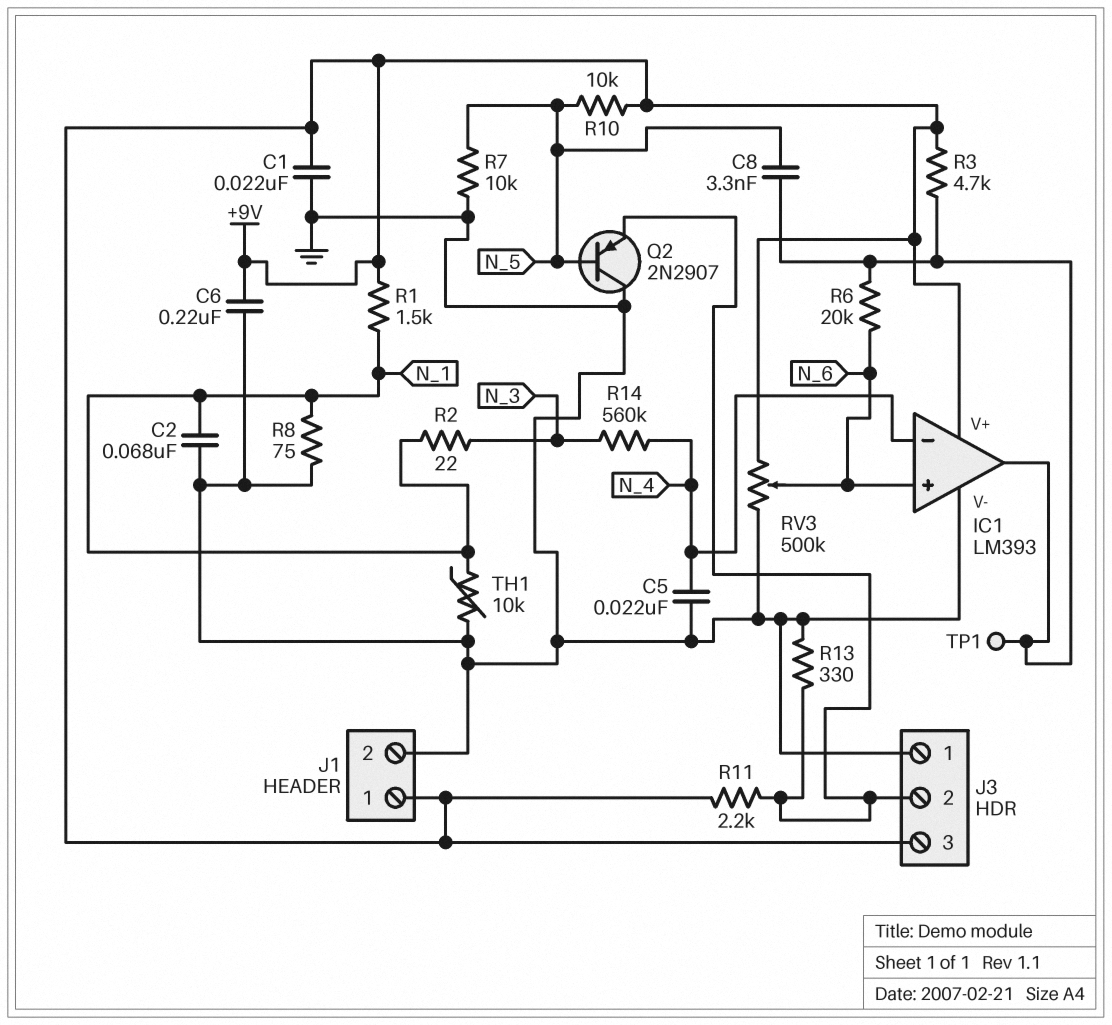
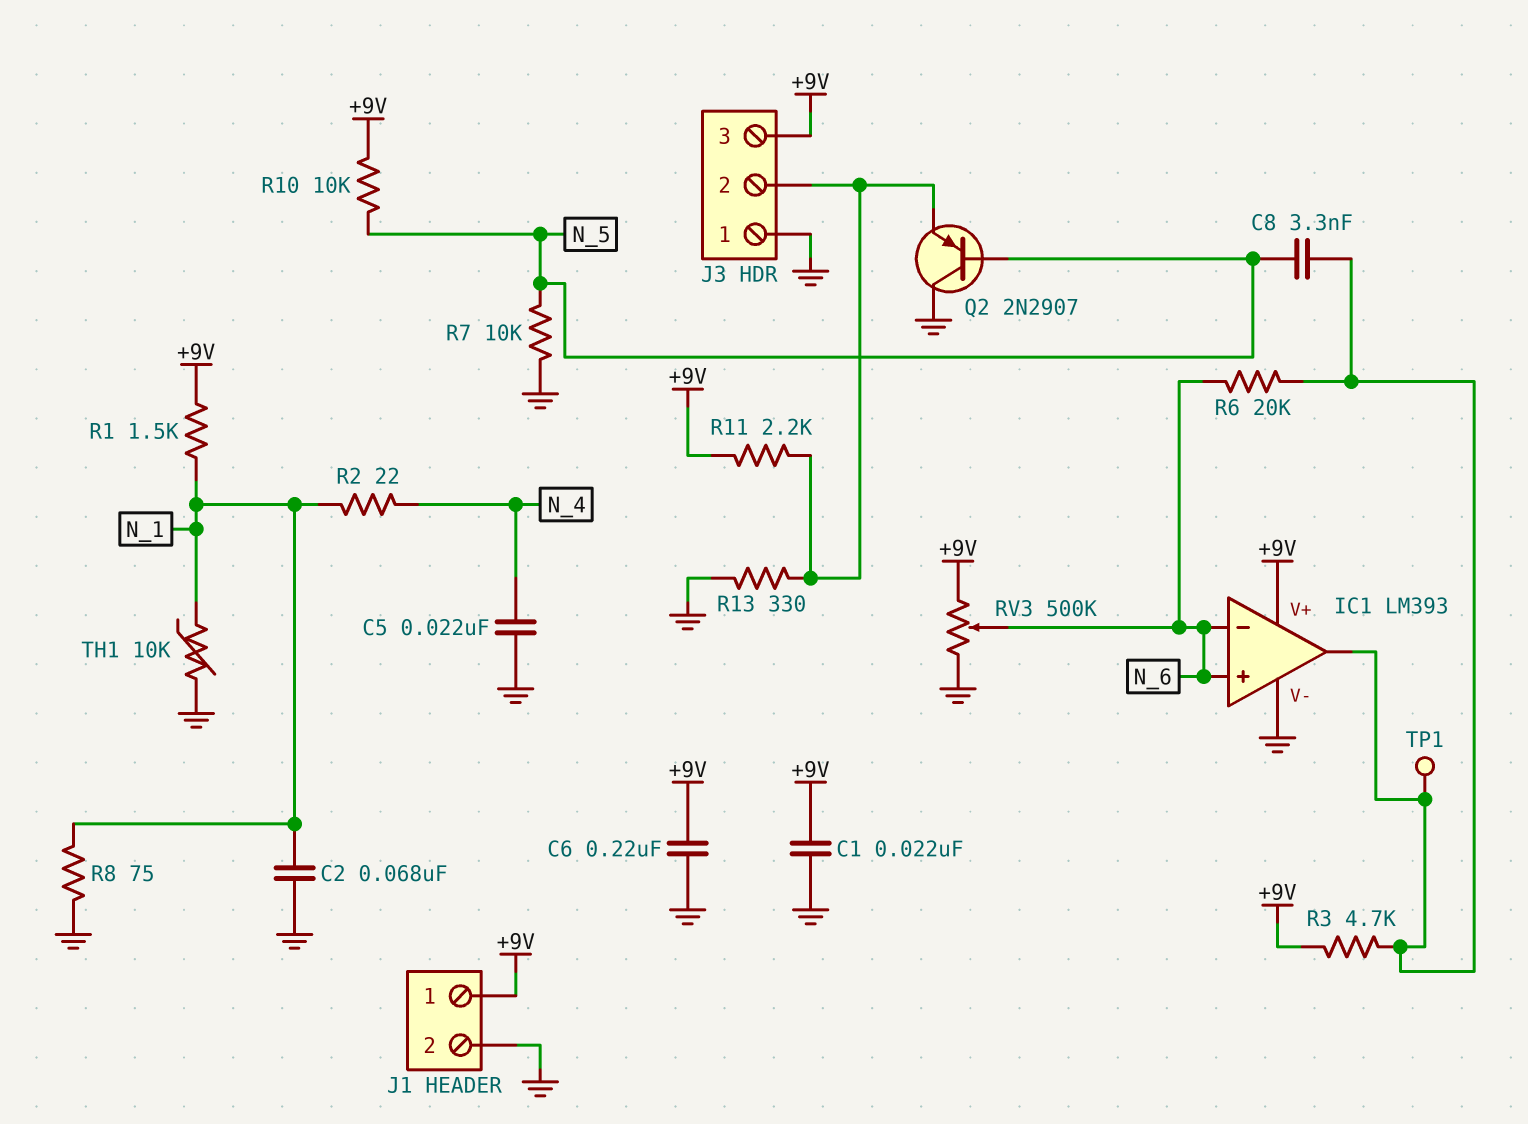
IC1 pin in-: N_4 -> N_6
R2: 22 (N_1, N_3) -> 22 (N_1, N_4)
R14: 560k (N_3, N_4) -> none

